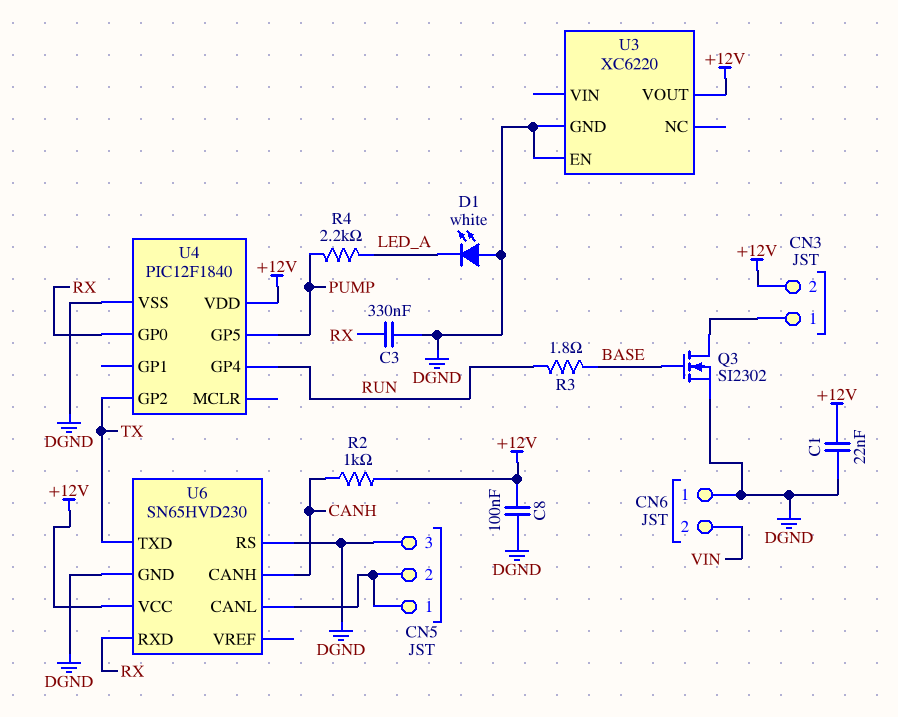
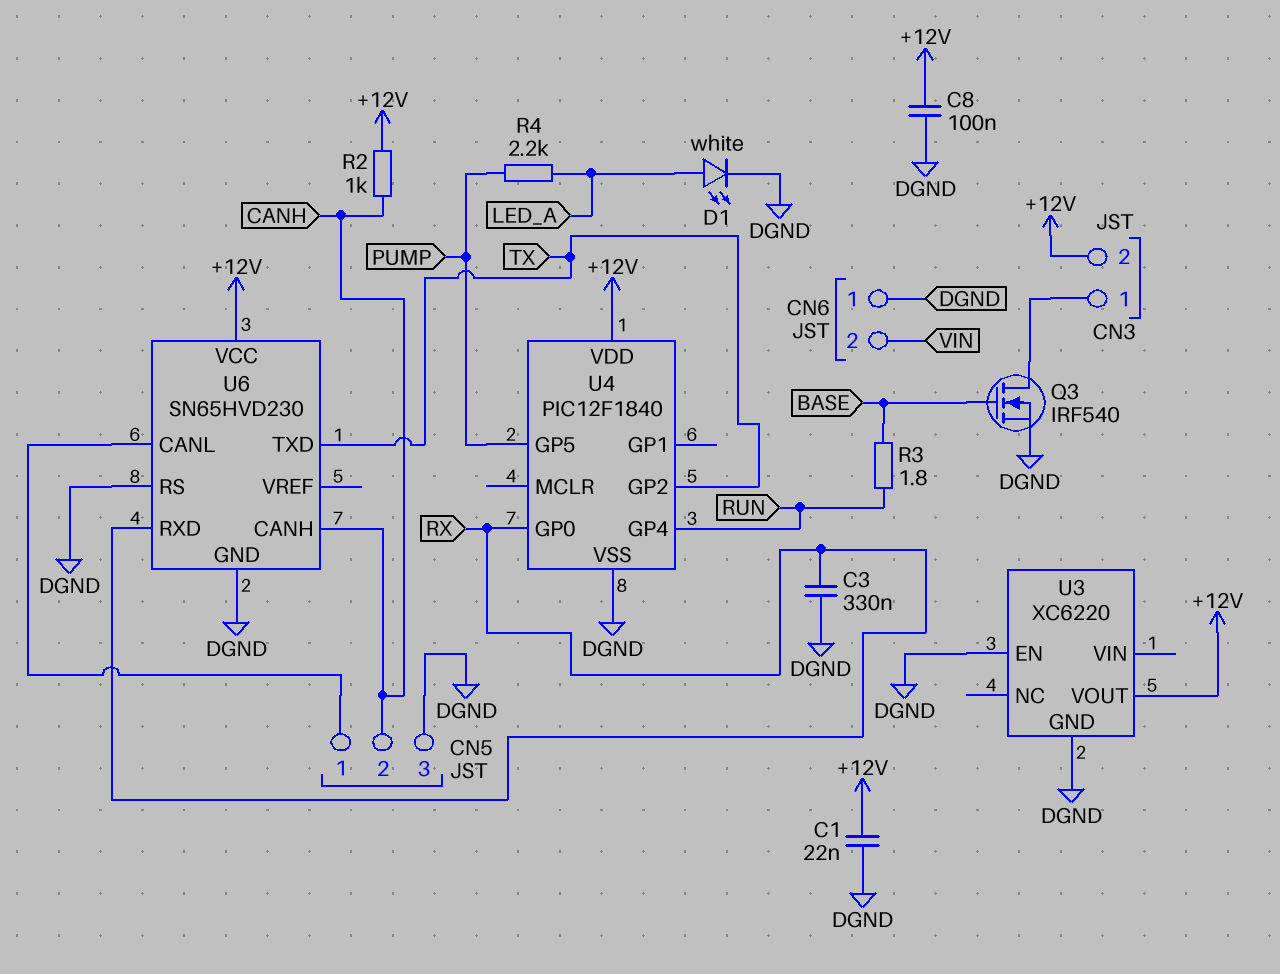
CN5 pin 2: CN5/1 -> CANH
D1: LED white (A DGND, K LED_A) -> LED white (A LED_A, K DGND)
Q3: NMOS SI2302 (G BASE, D CN3/1, S DGND) -> NMOS IRF540 (G BASE, D CN3/1, S DGND)

